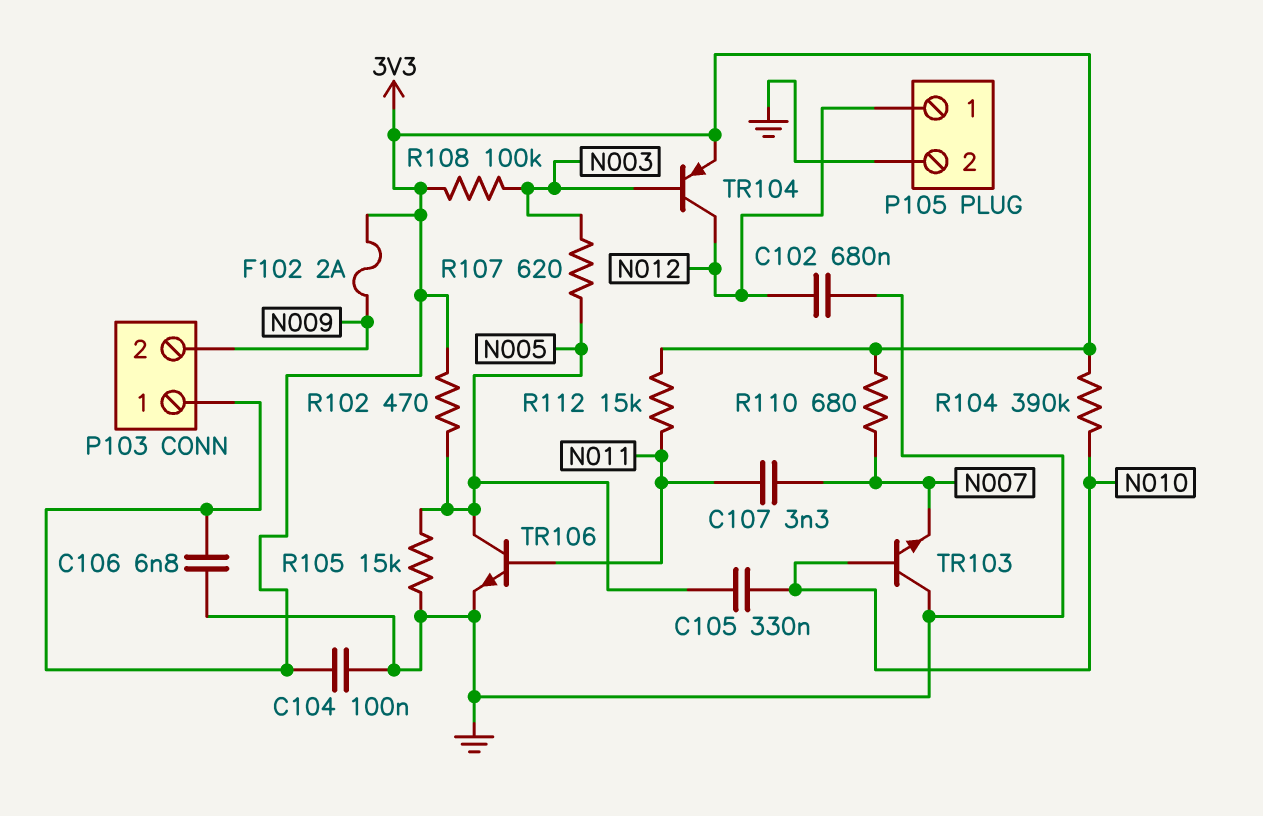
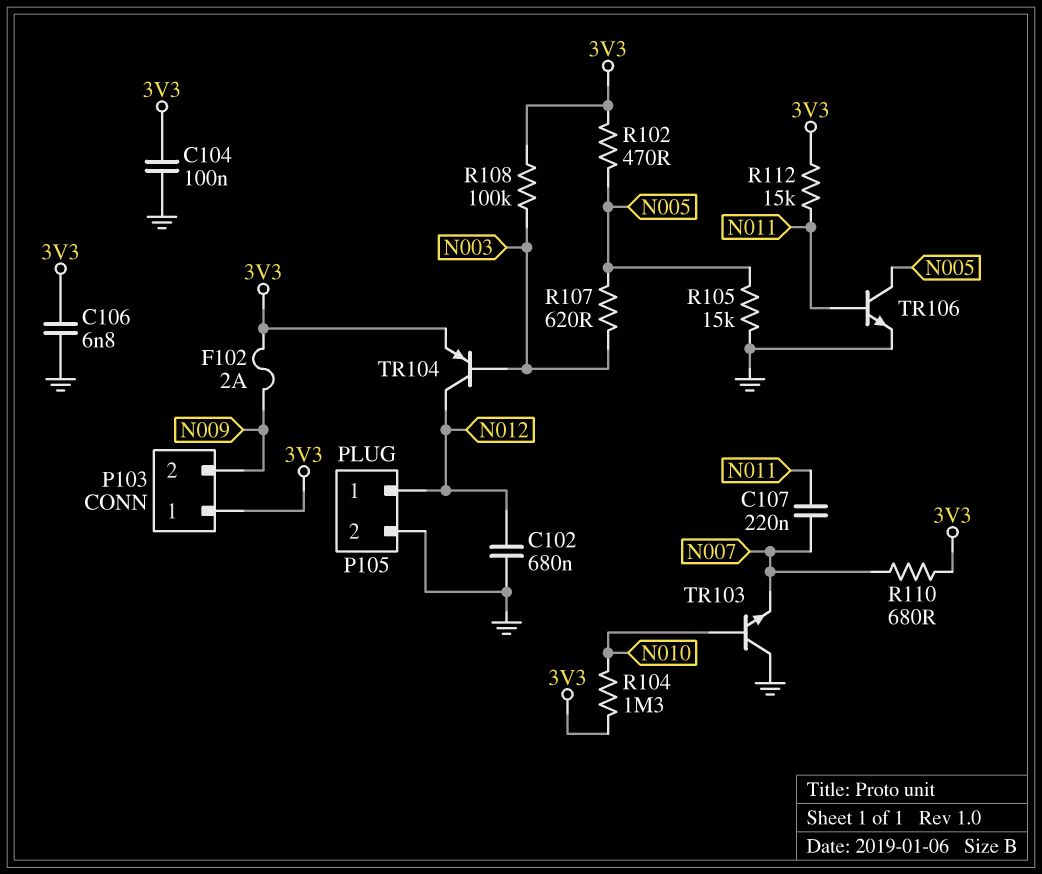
C105: 330nF (N005, N010) -> none
C107: 3.3nF (N007, N011) -> 220nF (N007, N011)
R104: 390k (3V3, N010) -> 1.3M (3V3, N010)

